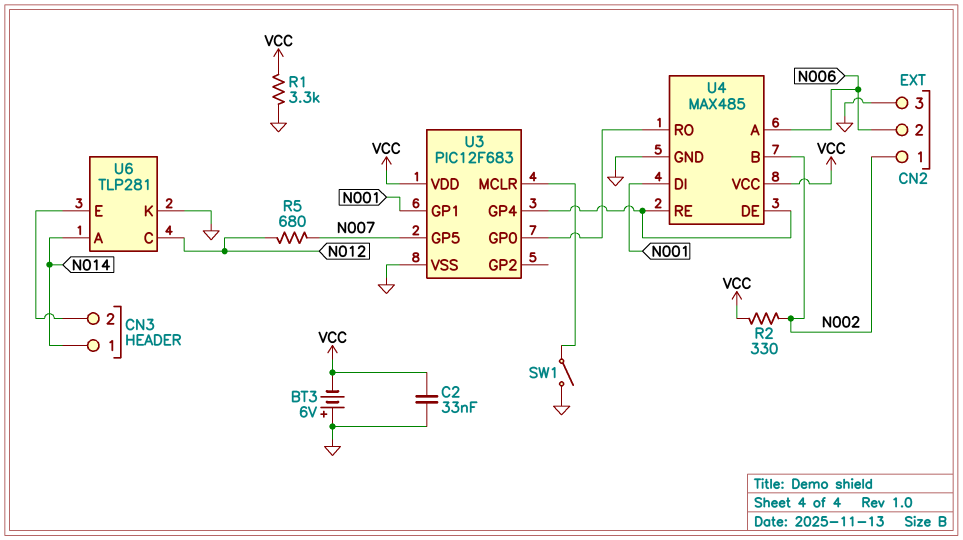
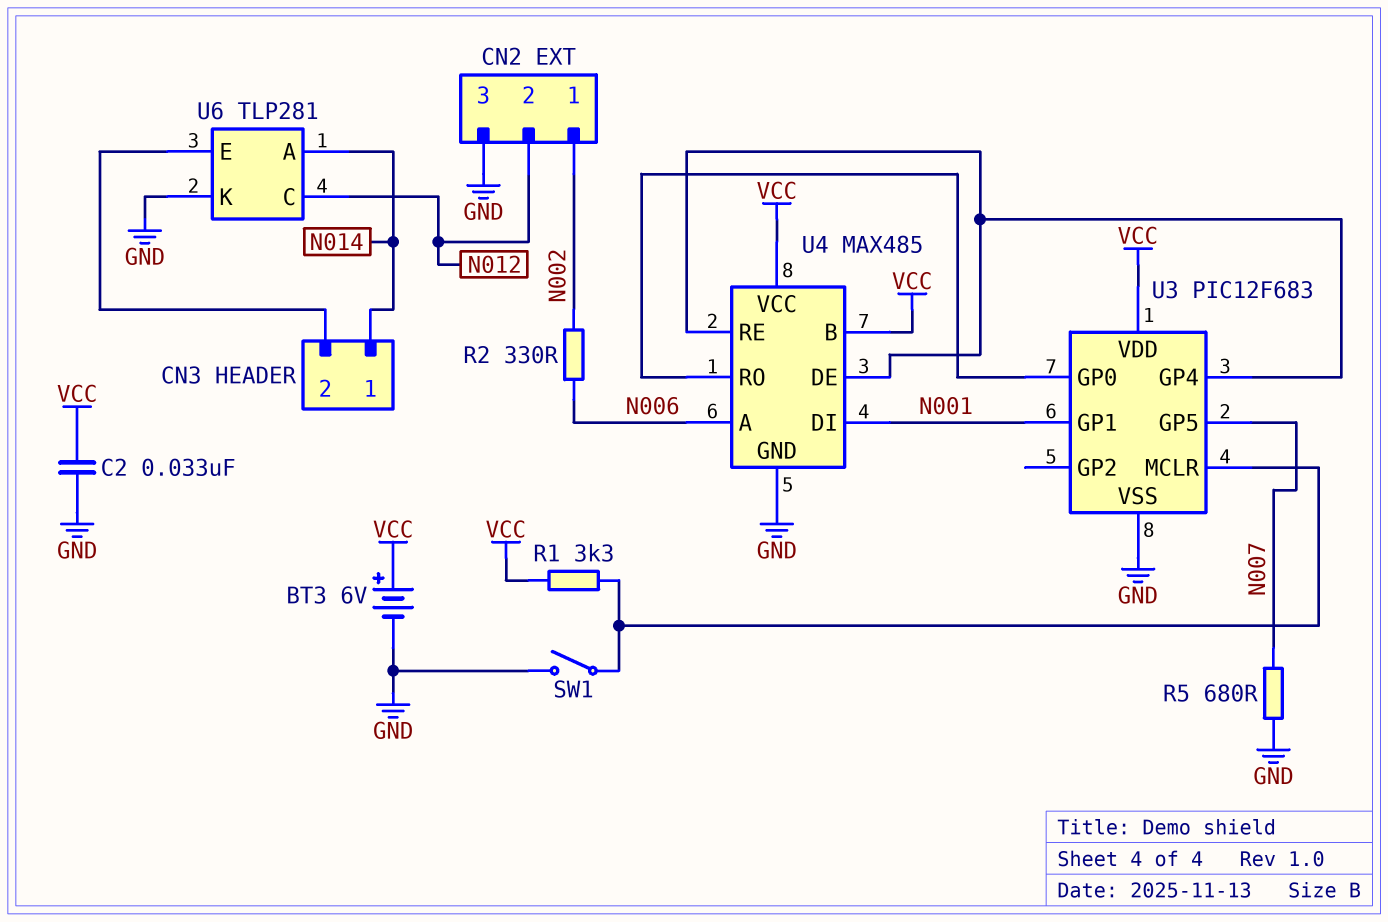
BT3: 6V (plus GND, minus VCC) -> 6V (plus VCC, minus GND)
CN2 pin 2: N006 -> N012
R1: 3.3k (GND, VCC) -> 3.3k (U3/MCLR, VCC)
R2: 330 (N002, VCC) -> 330 (N002, N006)
R5: 680 (N007, N012) -> 680 (GND, N007)
U4 pin B: N002 -> VCC

